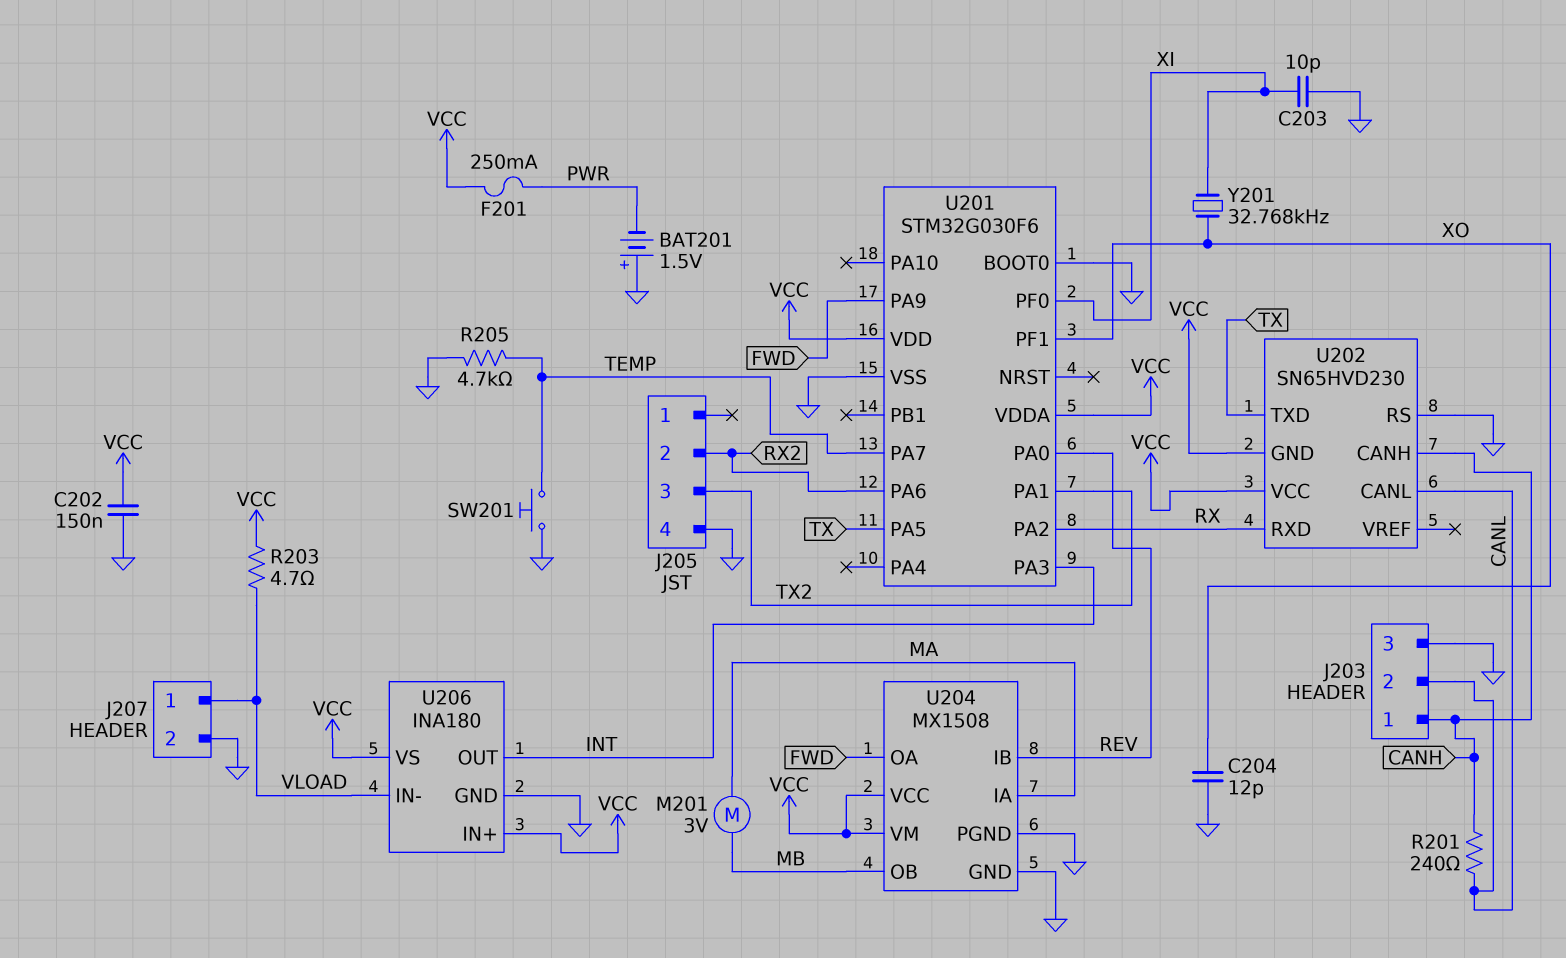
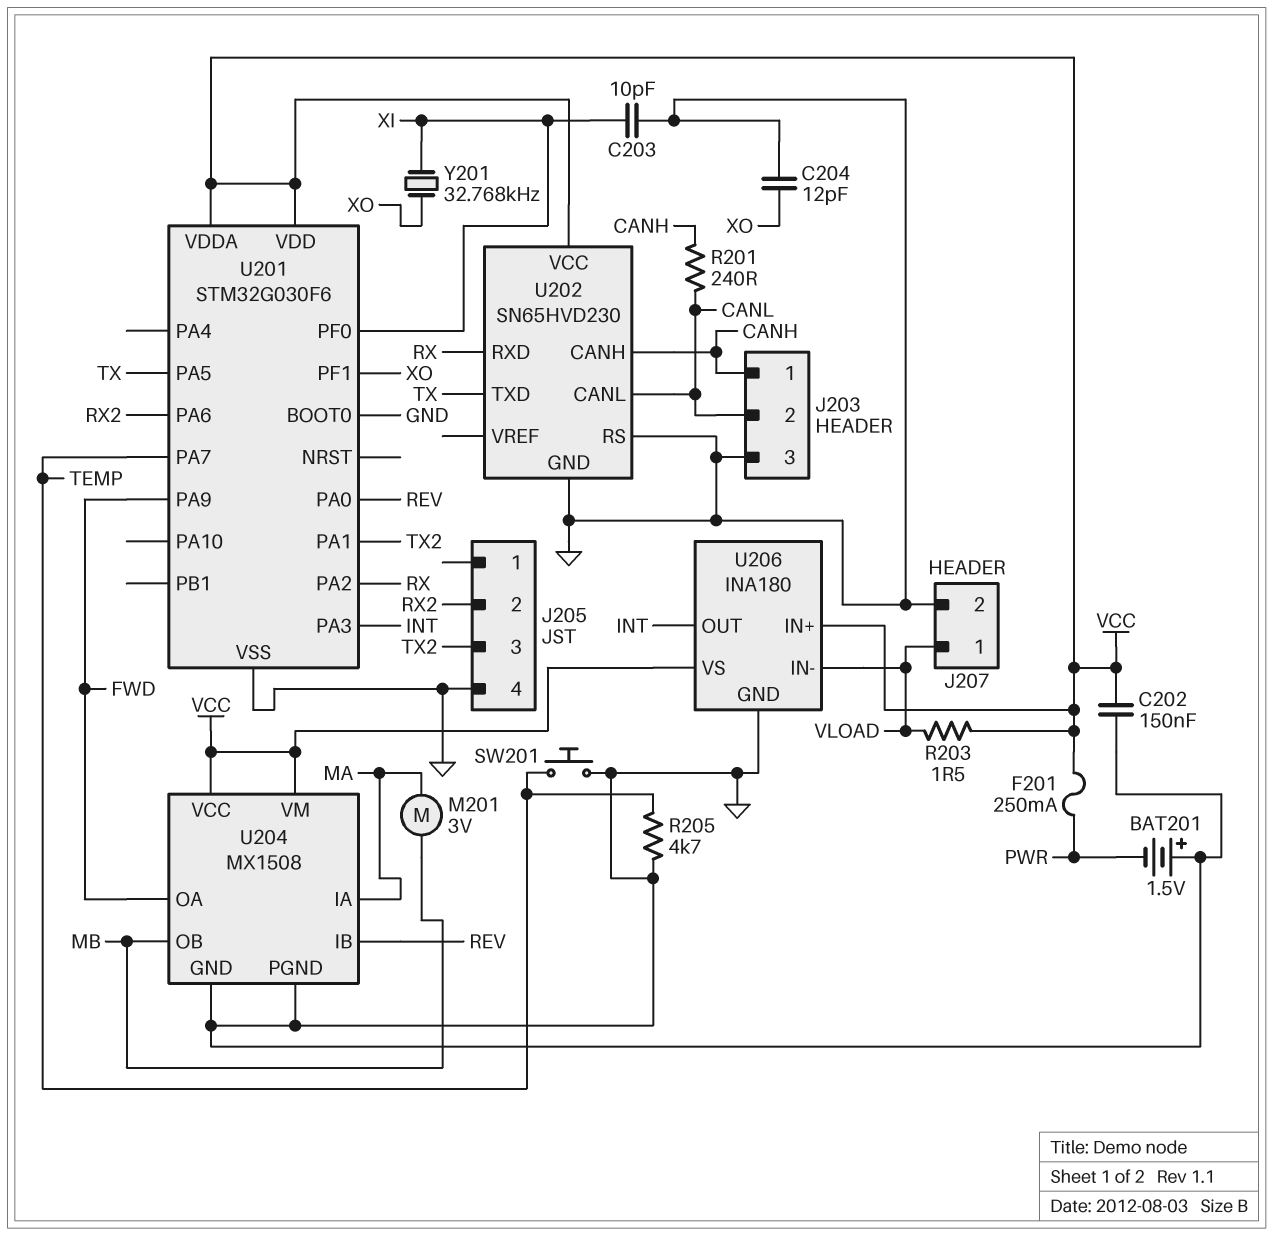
R203: 4.7 (VCC, VLOAD) -> 1.5 (VCC, VLOAD)
U202 pin GND: VCC -> GND

